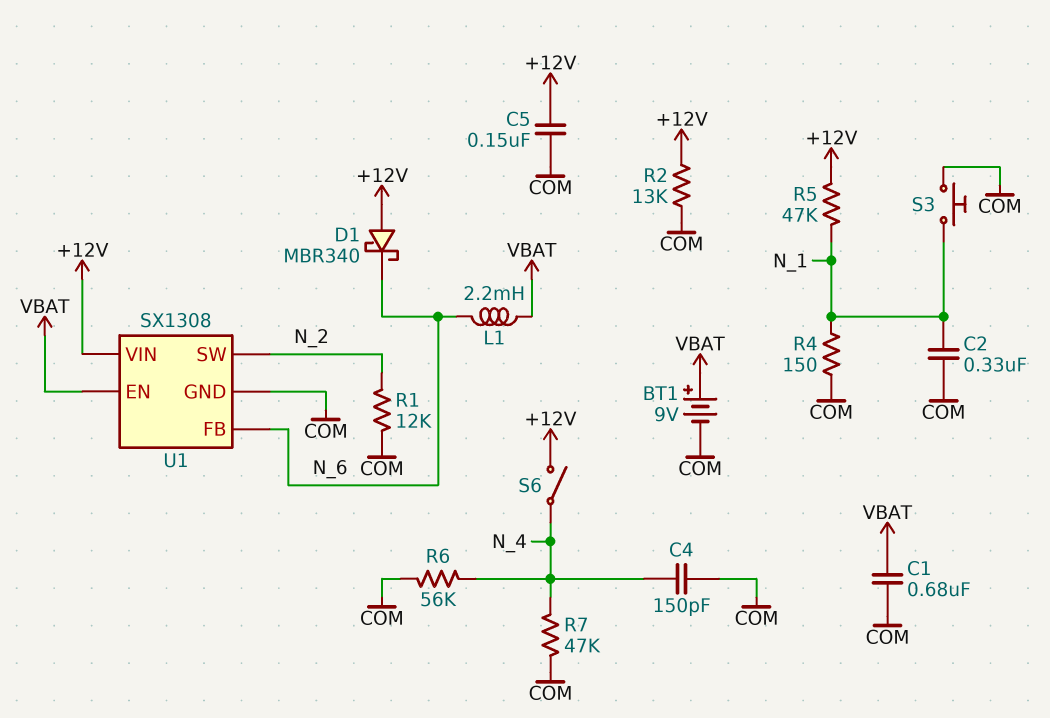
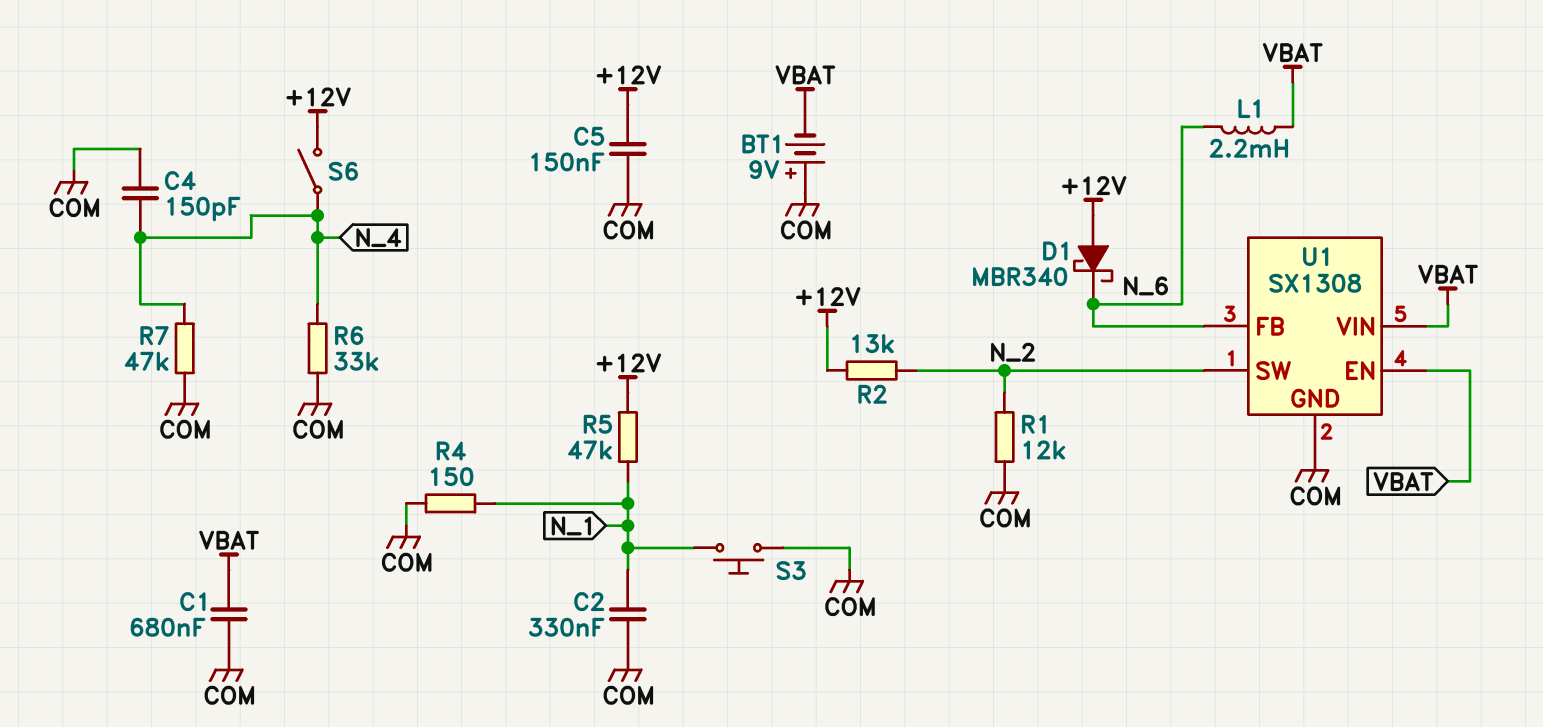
BT1: 9V (plus VBAT, minus COM) -> 9V (plus COM, minus VBAT)
R2: 13k (+12V, COM) -> 13k (+12V, N_2)
R6: 56k (COM, N_4) -> 33k (COM, N_4)
U1 pin VIN: +12V -> VBAT

